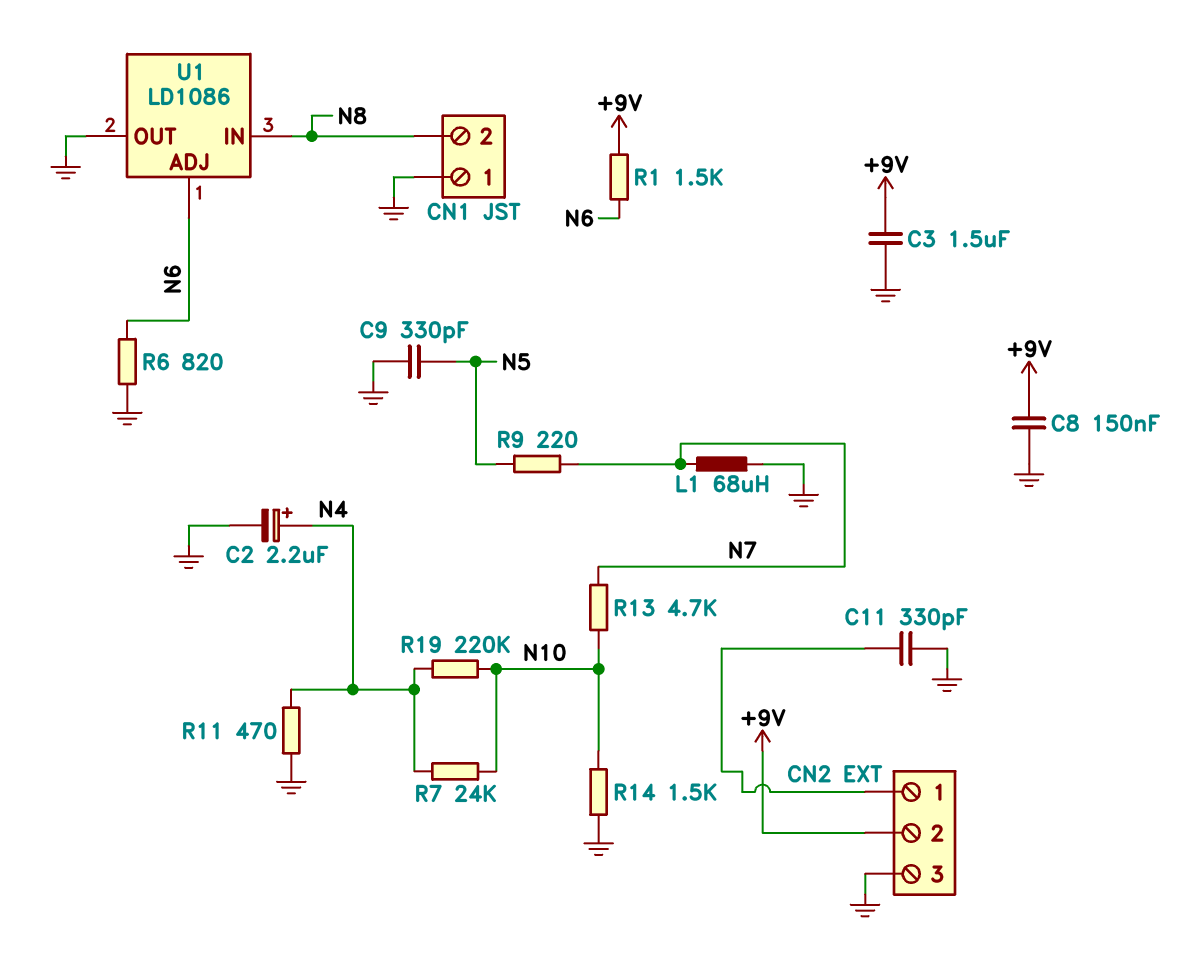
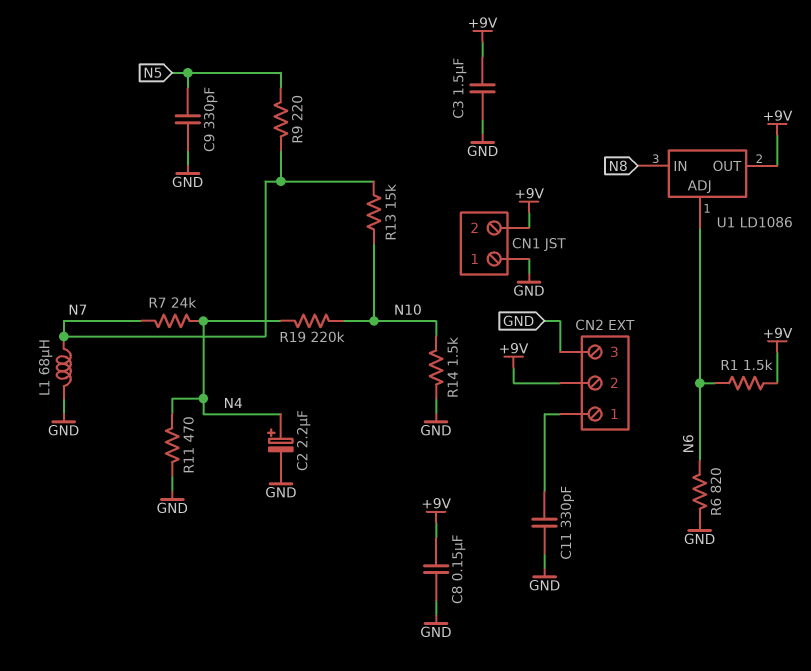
CN1 pin 2: N8 -> +9V
R7: 24k (N4, N10) -> 24k (N4, N7)
R13: 4.7k (N7, N10) -> 15k (N7, N10)
U1 pin OUT: GND -> +9V

